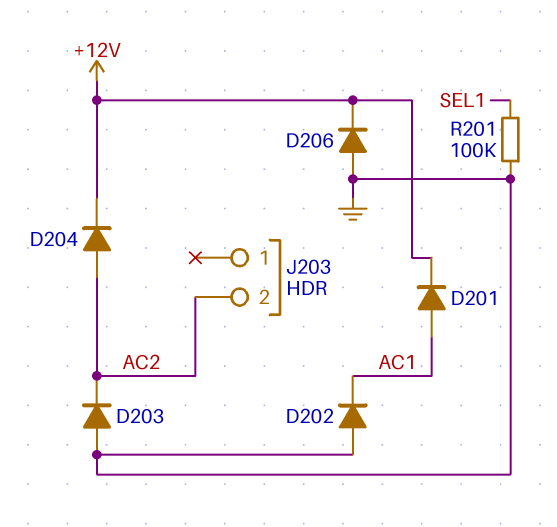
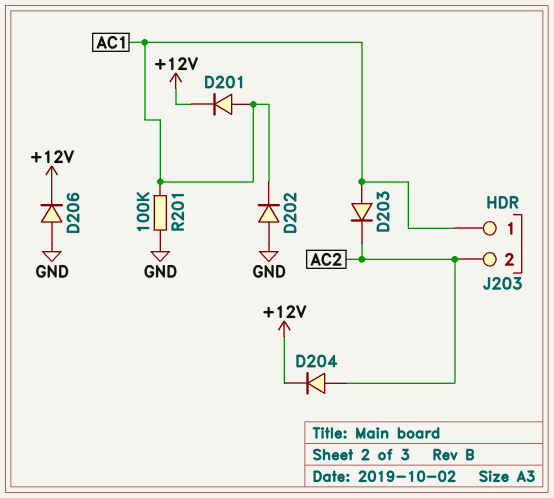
D203: diode (A GND, K AC2) -> diode (A AC1, K AC2)
J203 pin 1: none -> AC1
R201: 100k (GND, SEL1) -> 100k (AC1, GND)

